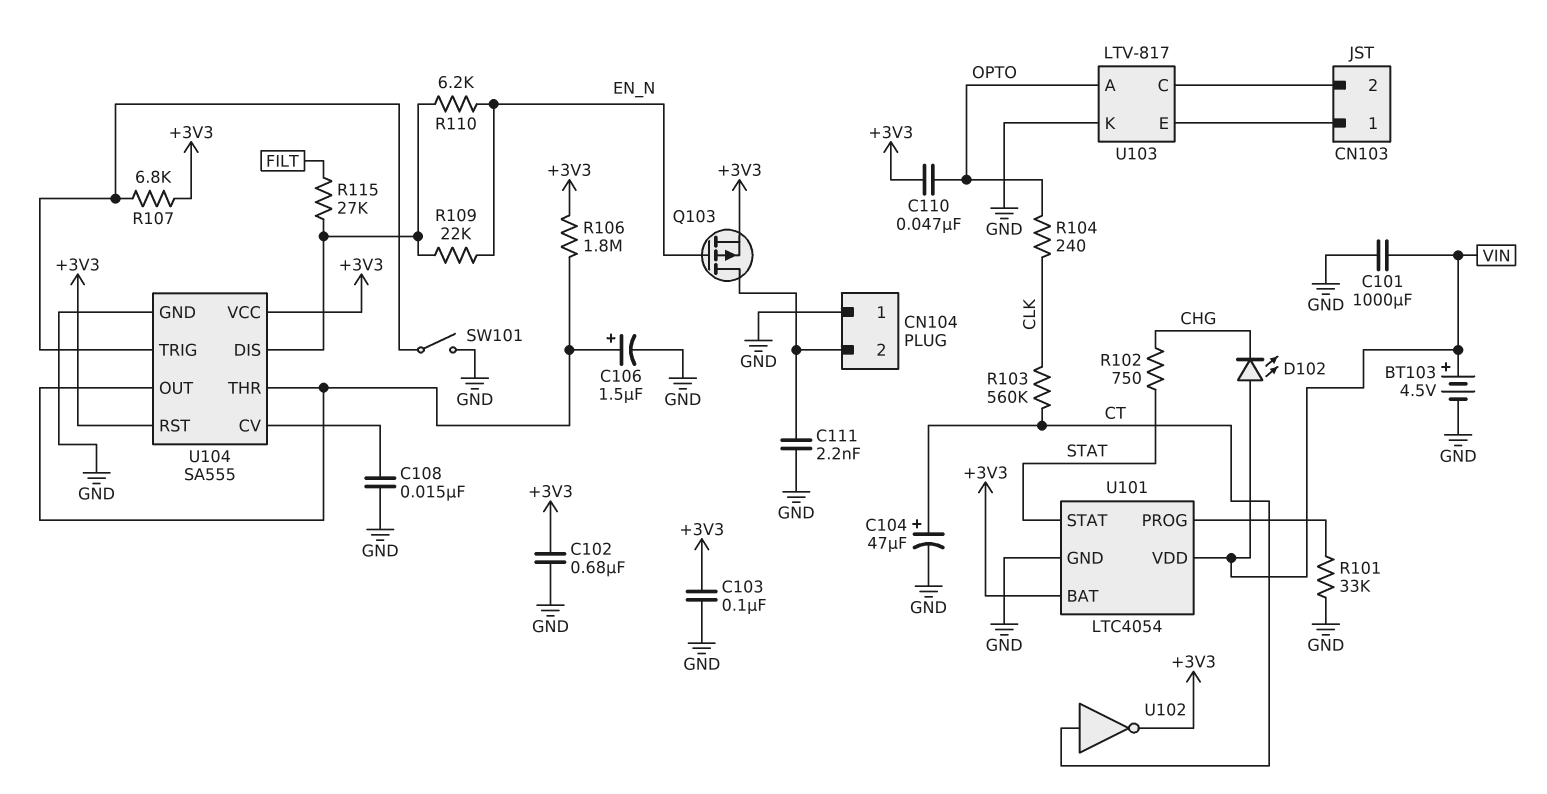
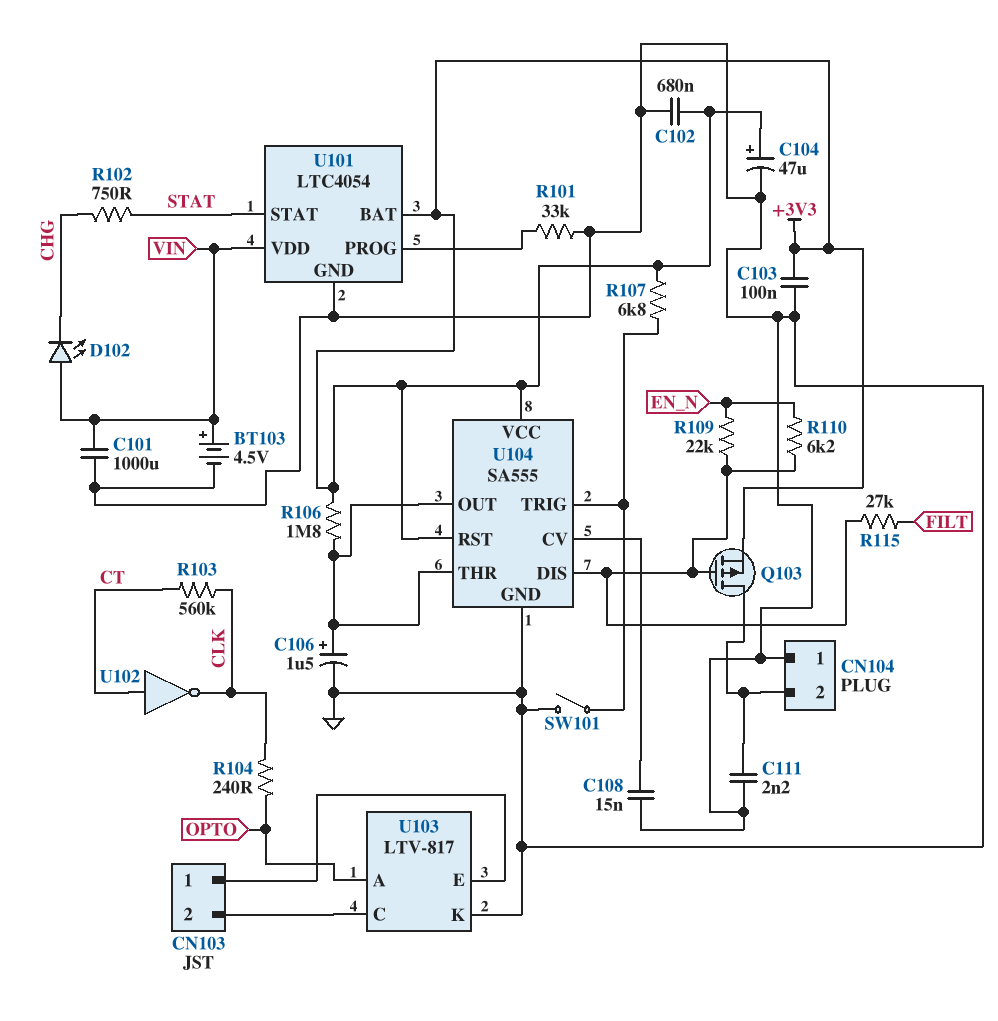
C104: 47uF (plus CT, minus GND) -> 47uF (plus +3V3, minus GND)
C110: 47nF (+3V3, OPTO) -> none
Q103: PMOS (G EN_N, D CN104/2, S +3V3) -> PMOS (G U104/DIS, D CN104/2, S +3V3)
U102: NOT (in CT, out +3V3) -> NOT (in CT, out CLK)

